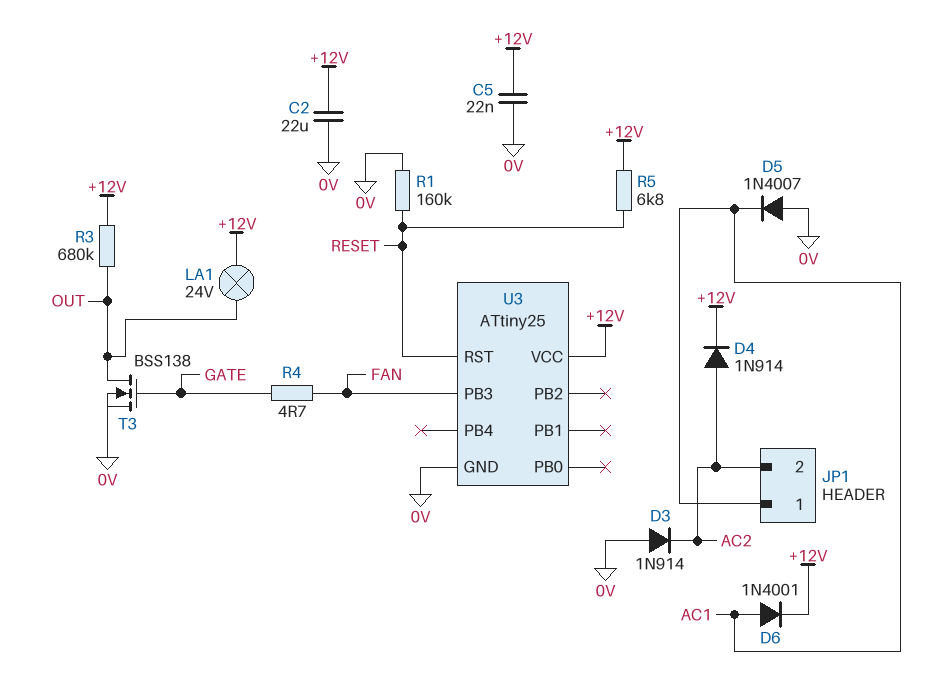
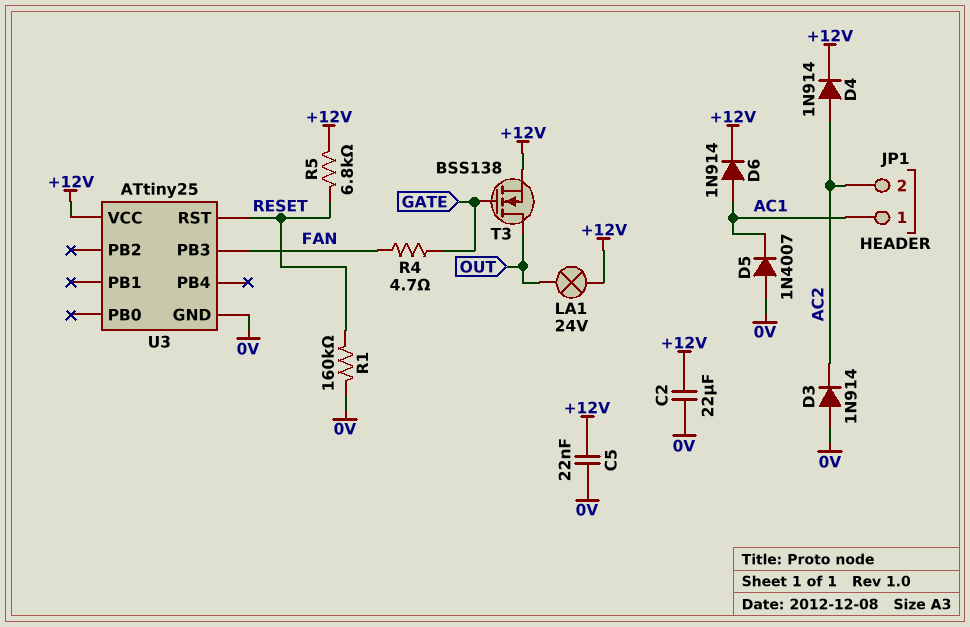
D6: diode 1N4001 (A AC1, K +12V) -> diode 1N914 (A AC1, K +12V)
R3: 680k (+12V, OUT) -> none
T3: NMOS BSS138 (G GATE, D OUT, S 0V) -> NMOS BSS138 (G GATE, D OUT, S +12V)

